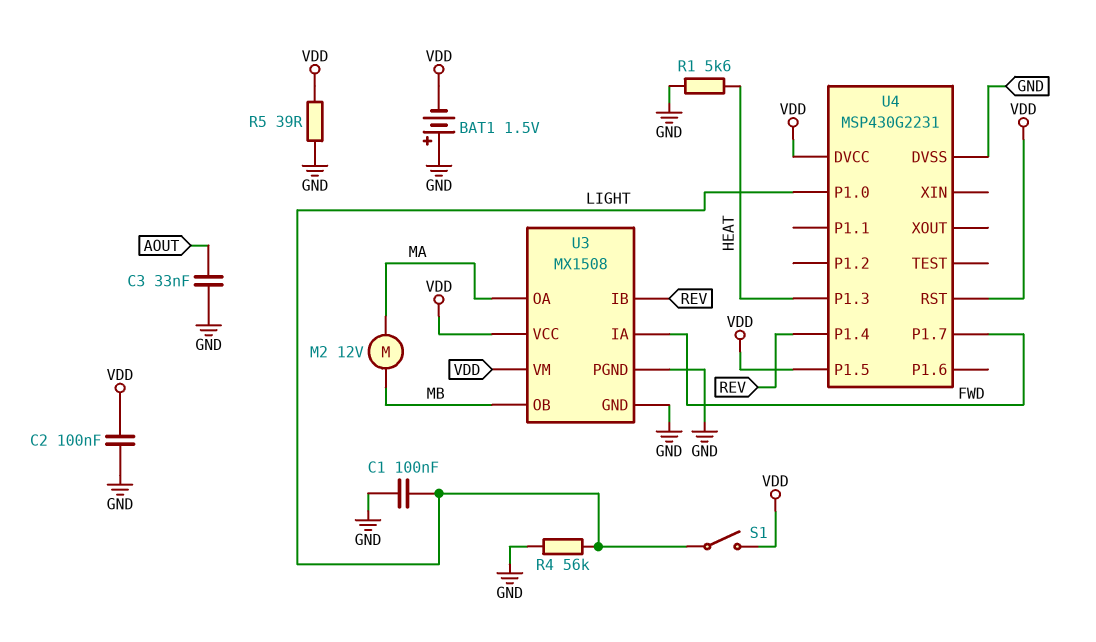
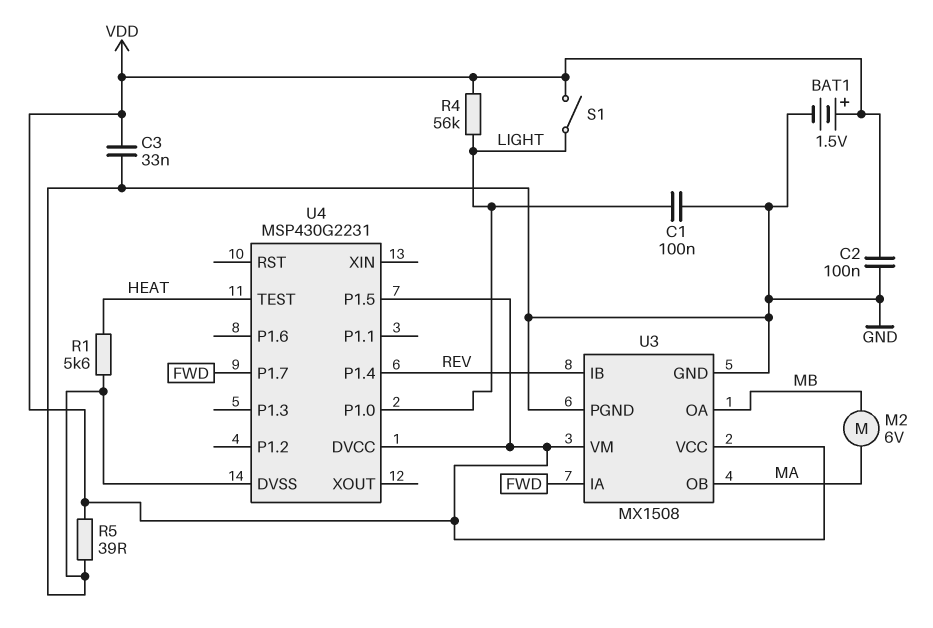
BAT1: 1.5V (plus GND, minus VDD) -> 1.5V (plus VDD, minus GND)
C3: 33nF (AOUT, GND) -> 33nF (GND, VDD)
M2: motor 12V (MA, MB) -> motor 6V (MA, MB)
R4: 56k (GND, LIGHT) -> 56k (LIGHT, VDD)
U3 pin OA: MA -> MB
U3 pin OB: MB -> MA
U4 pin P1.3: HEAT -> none
U4 pin RST: VDD -> none
U4 pin TEST: none -> HEAT

